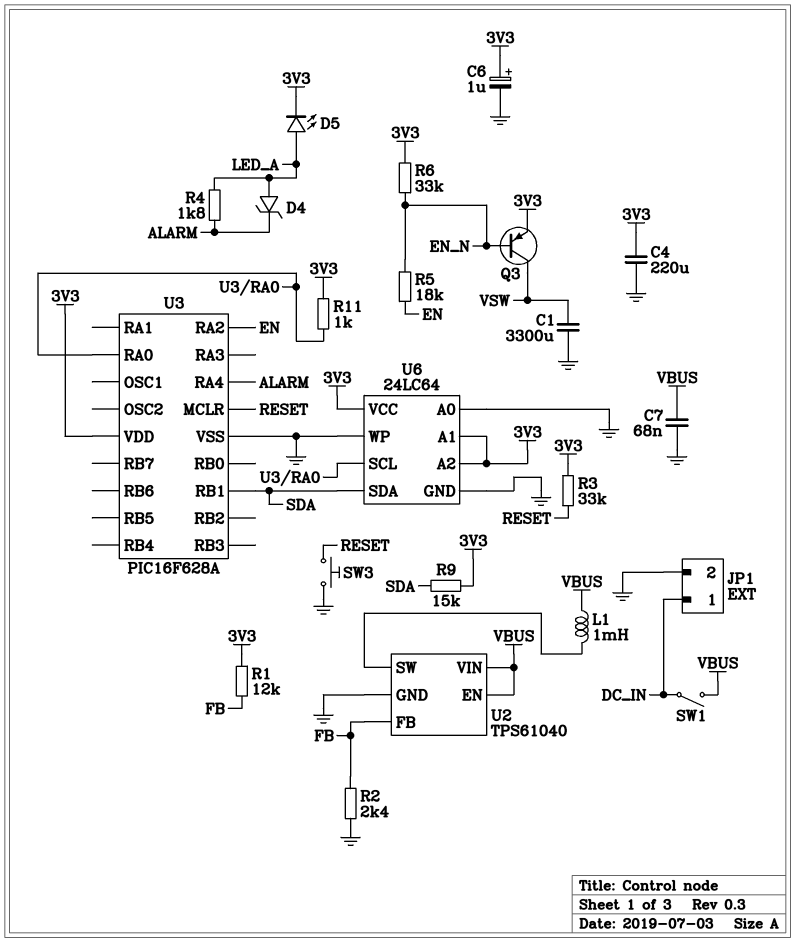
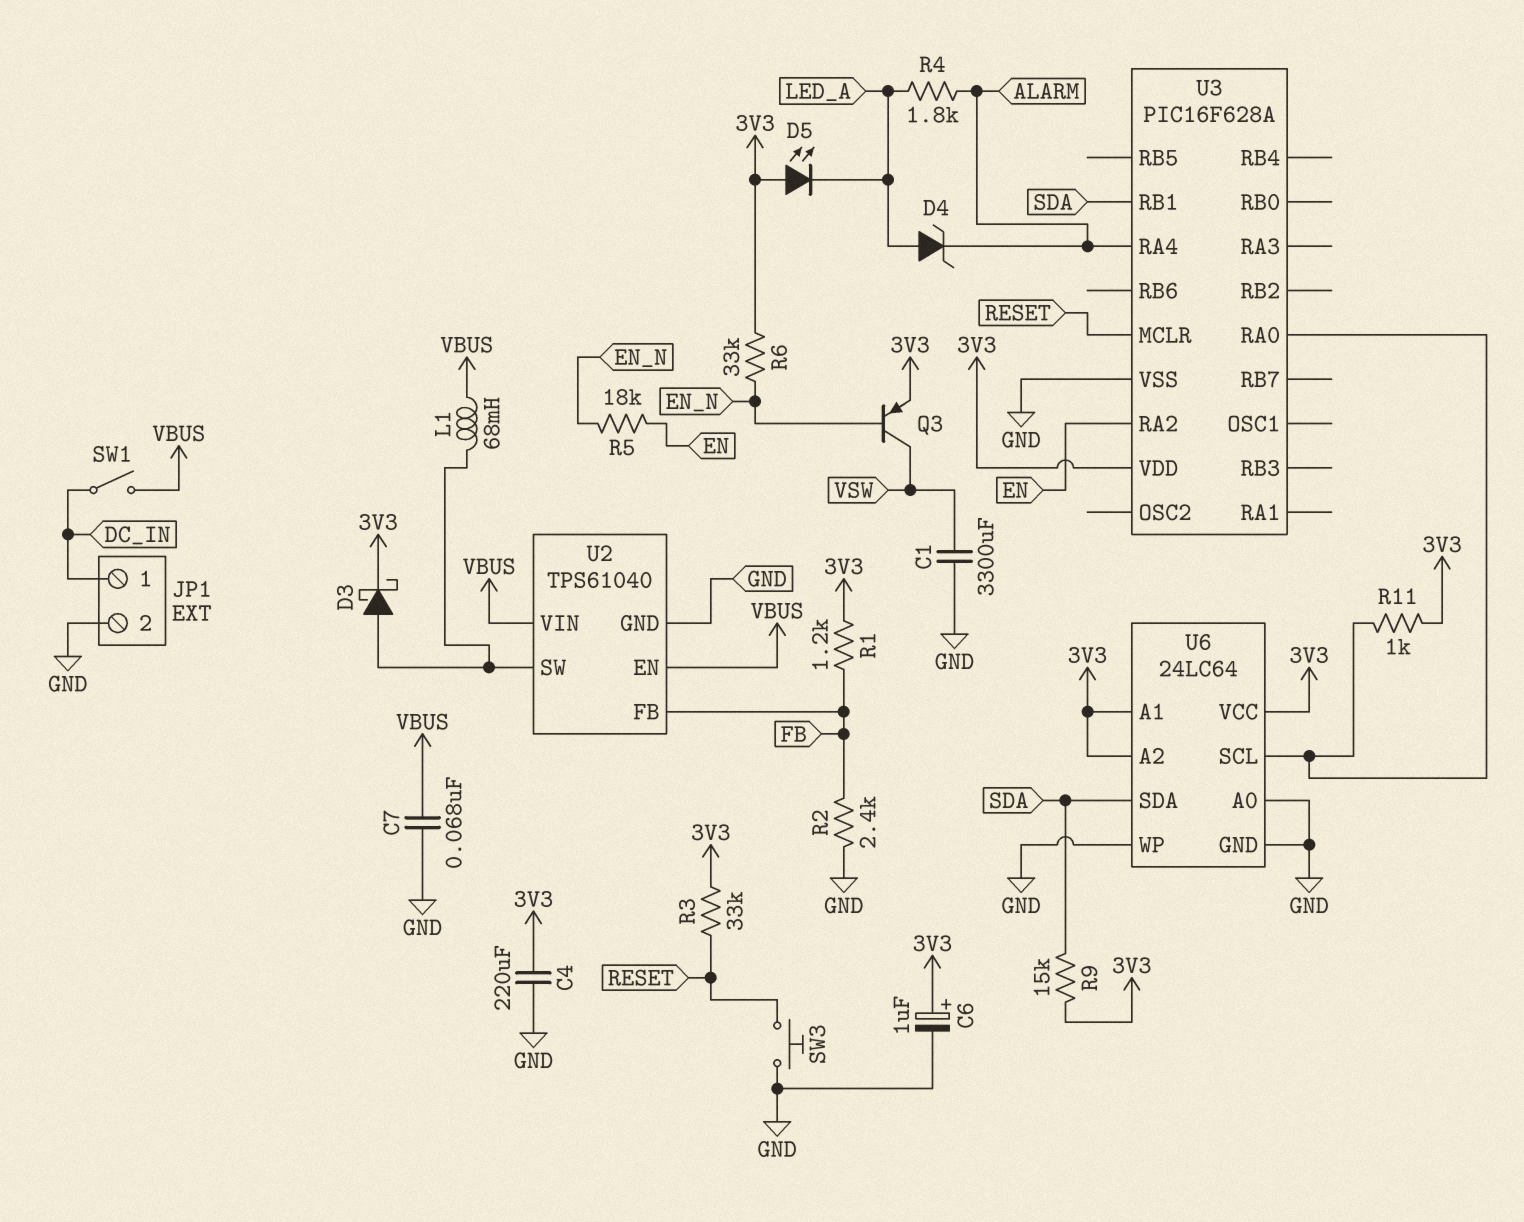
D3: none -> schottky (A U2/SW, K 3V3)
D5: LED (A LED_A, K 3V3) -> LED (A 3V3, K LED_A)
L1: 1mH (U2/SW, VBUS) -> 68mH (U2/SW, VBUS)
R1: 12k (3V3, FB) -> 1.2k (3V3, FB)

